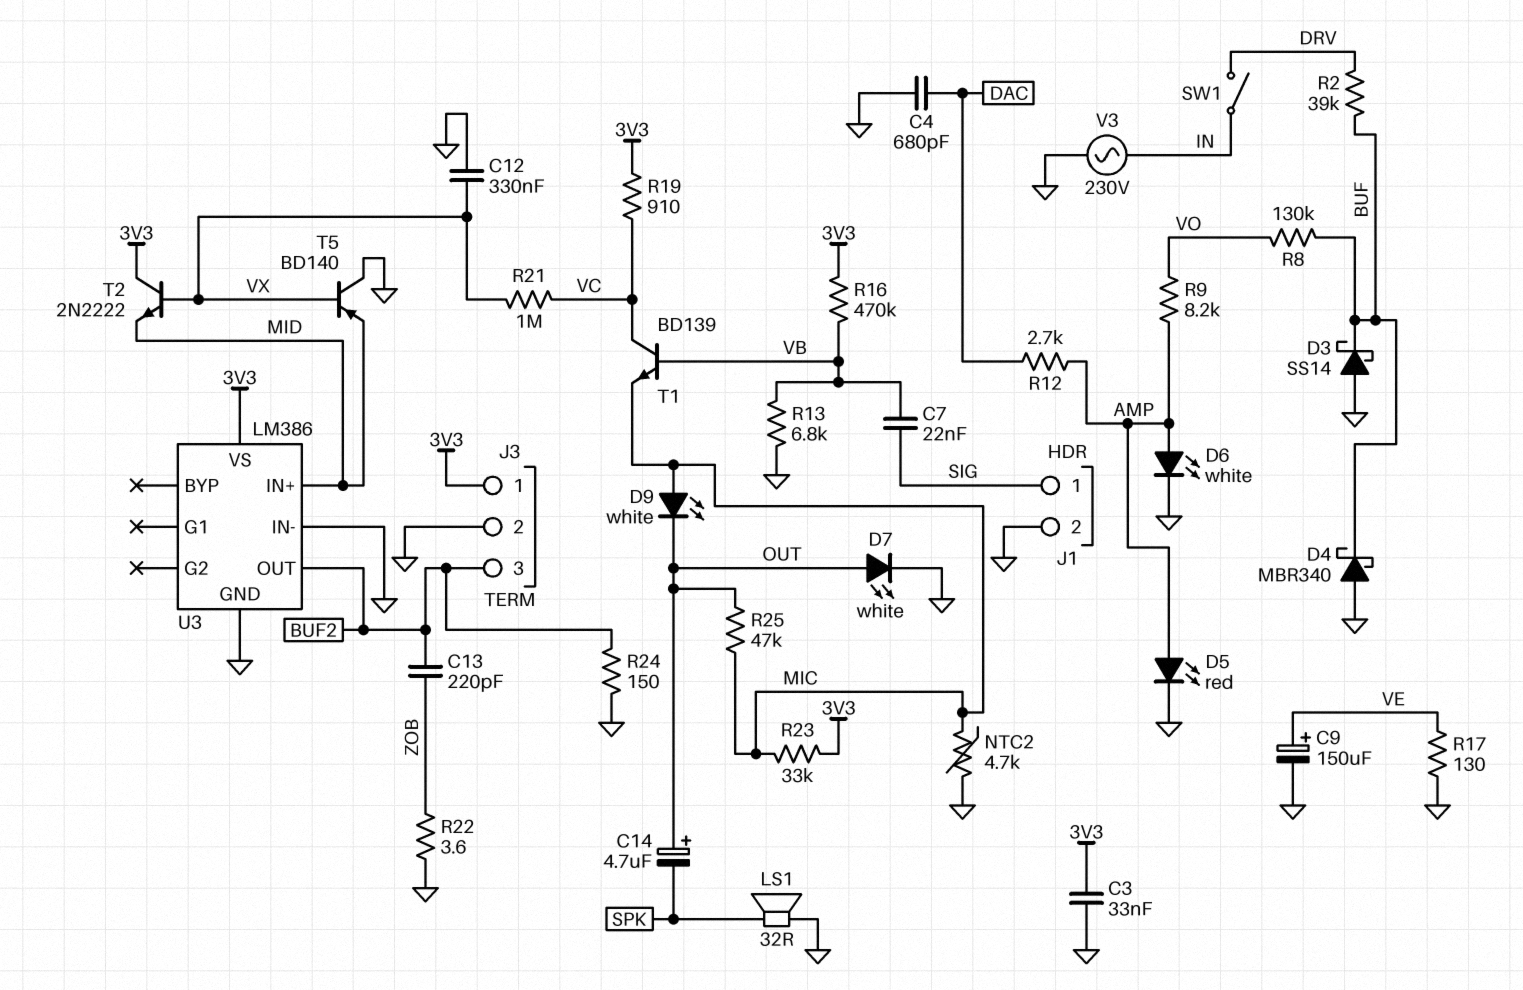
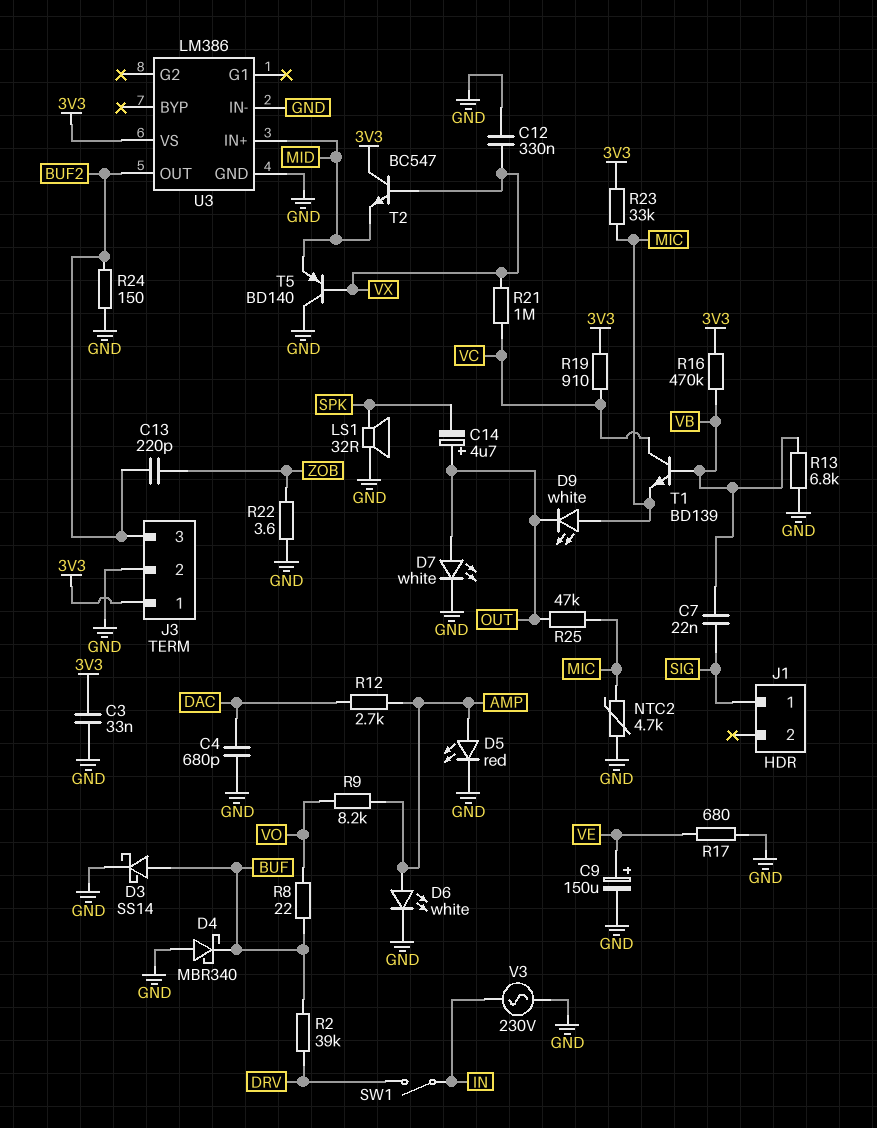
D3: schottky SS14 (A GND, K BUF) -> schottky SS14 (A BUF, K GND)
J1 pin 2: GND -> none
R8: 130k (BUF, VO) -> 22 (BUF, VO)
R17: 130 (GND, VE) -> 680 (GND, VE)
T2: NPN 2N2222 (B VX, C 3V3, E MID) -> NPN BC547 (B VX, C 3V3, E MID)

